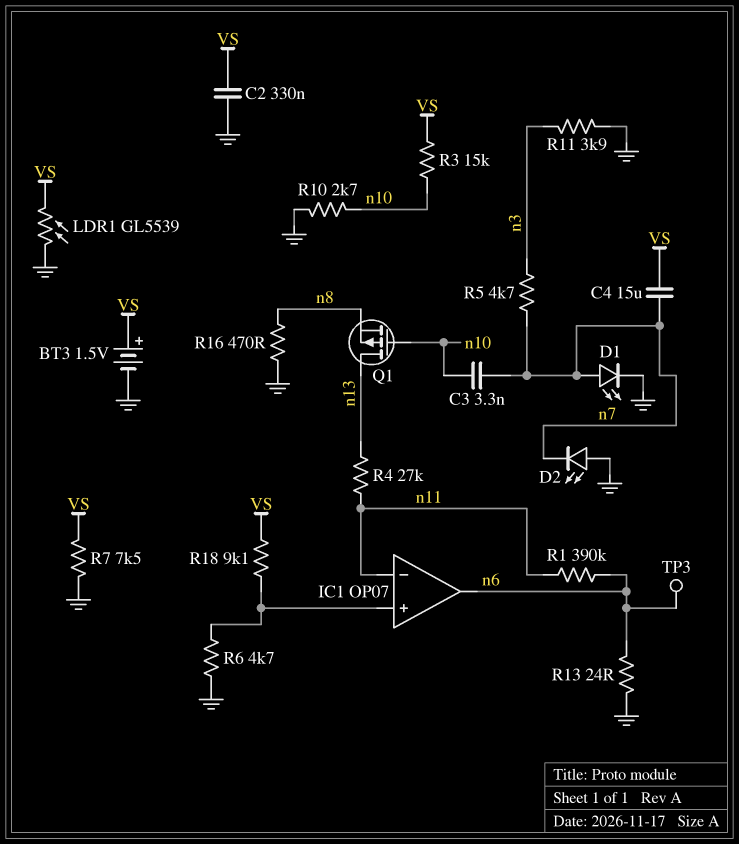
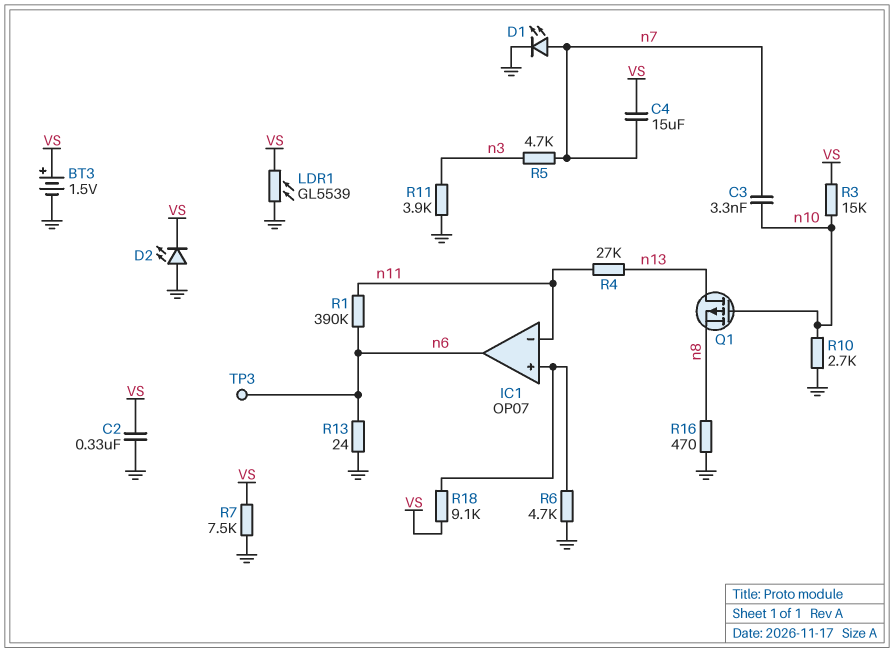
D2: LED (A GND, K n7) -> LED (A GND, K VS)

